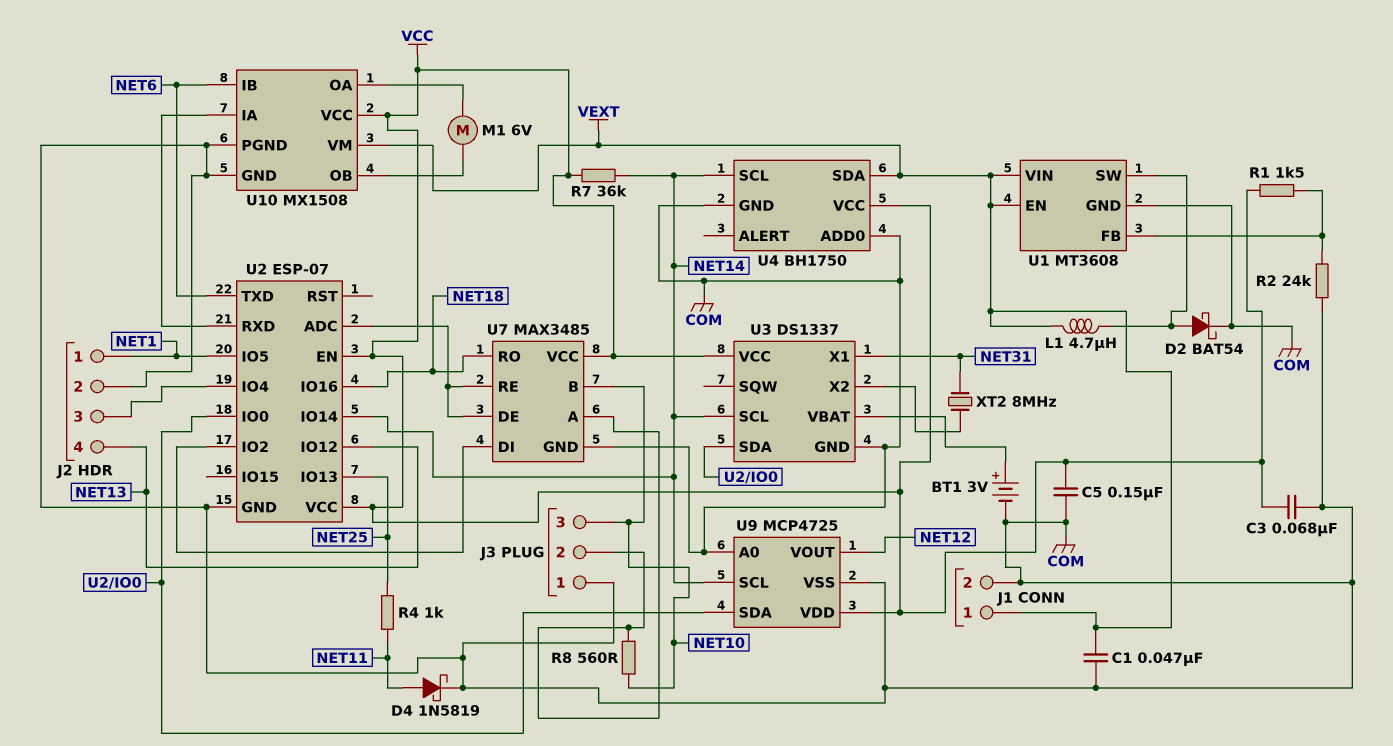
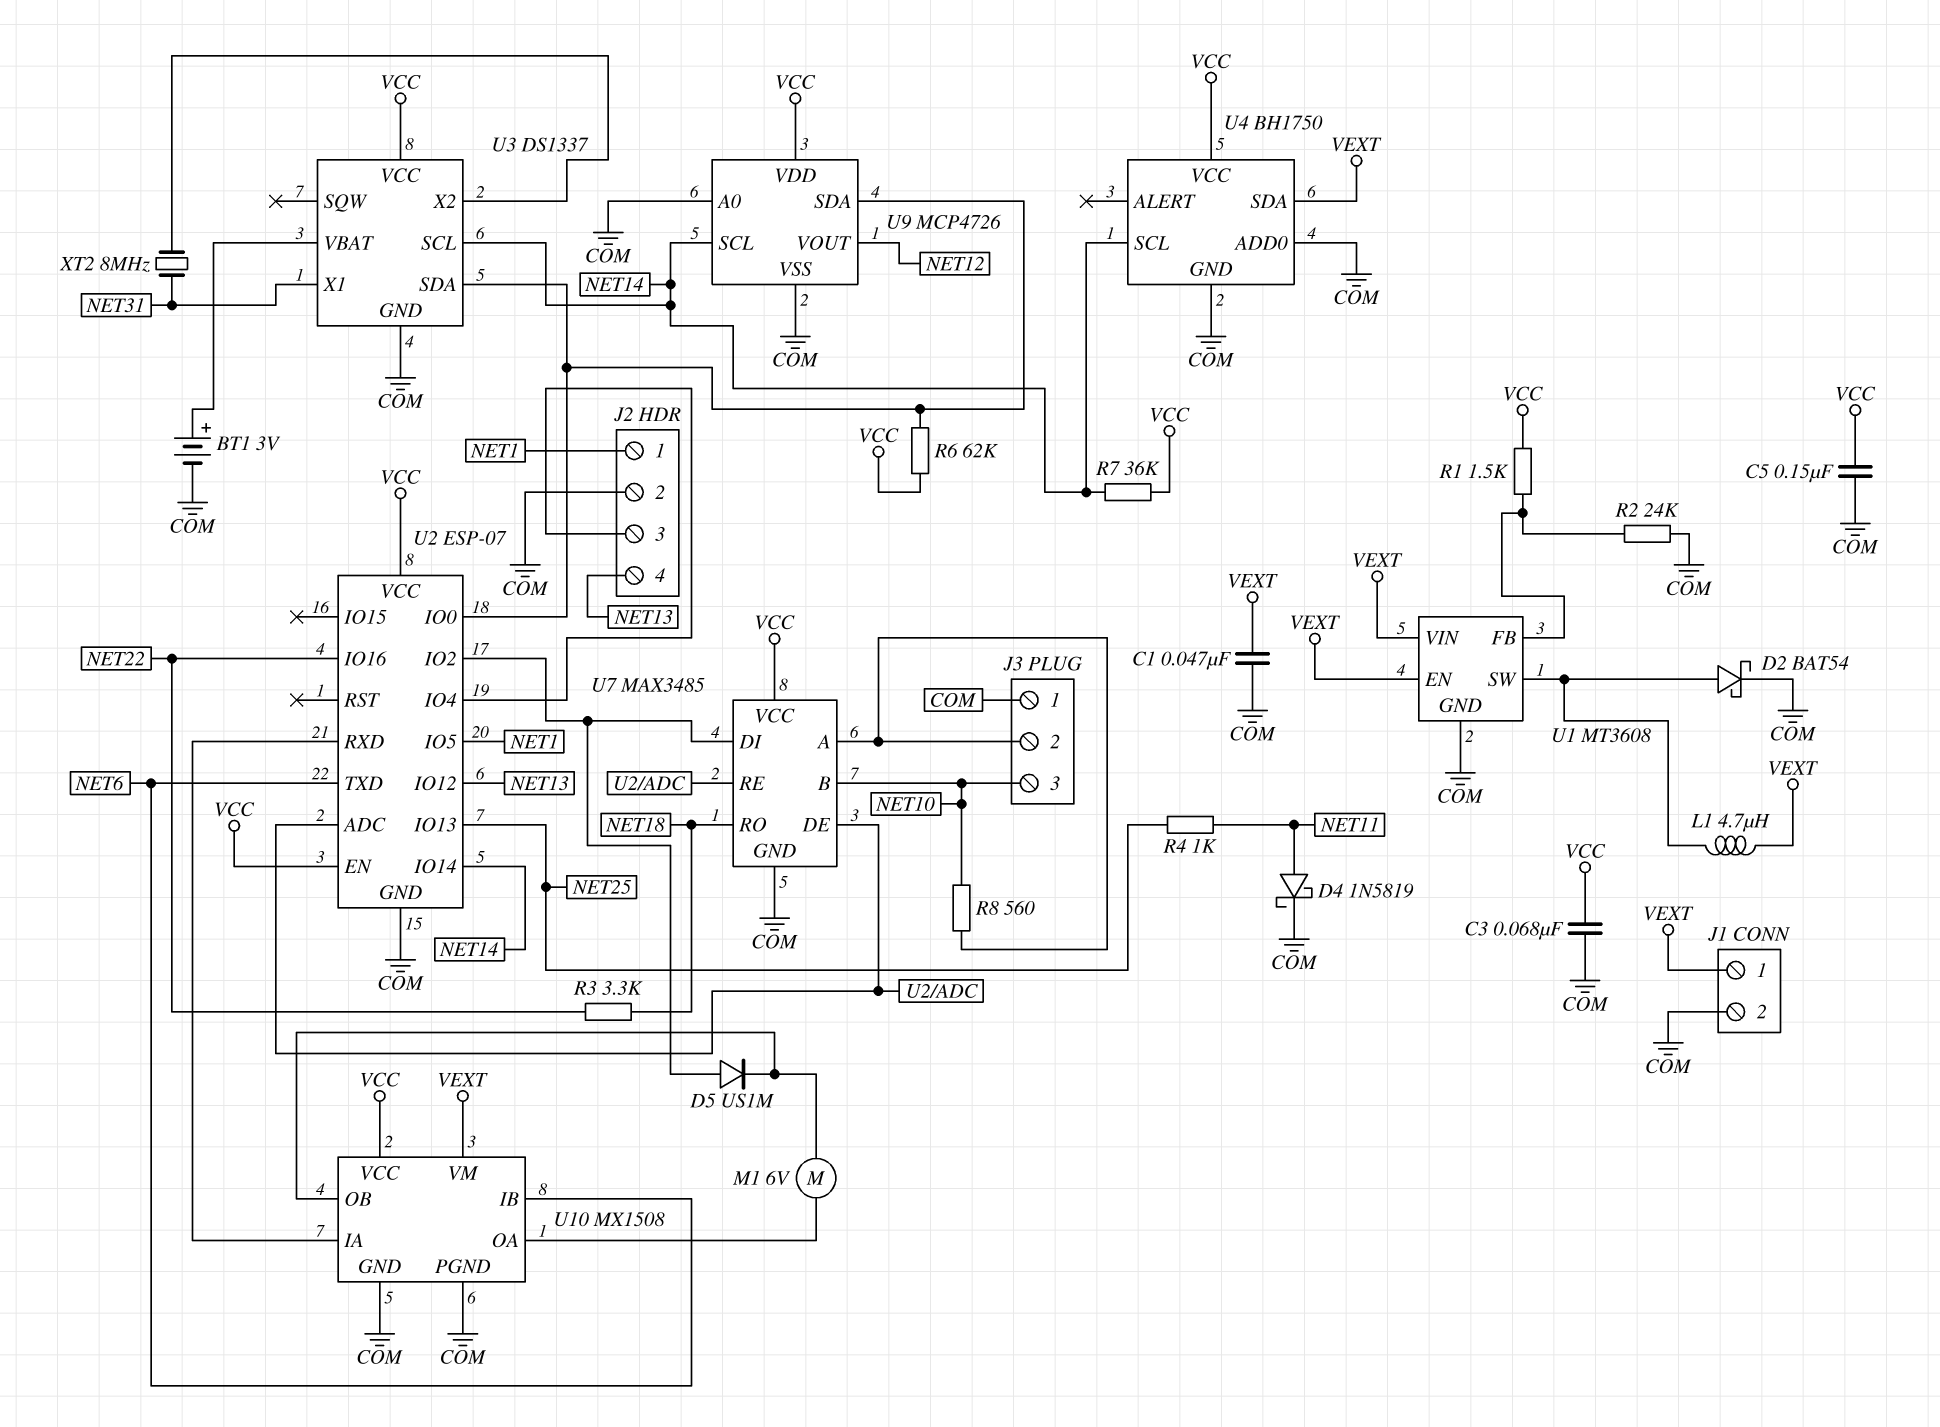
D5: none -> diode US1M (A U2/IO2, K U10/OB)
R3: none -> 3.3k (NET18, NET22)
R6: none -> 62k (U2/IO0, VCC)
U2 pin IO16: NET18 -> NET22
U9: MCP4725 -> MCP4726

